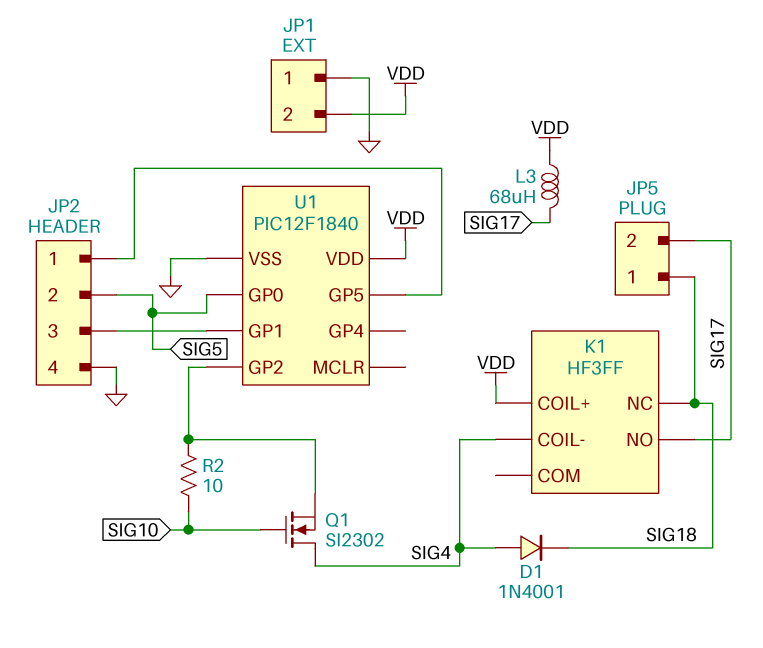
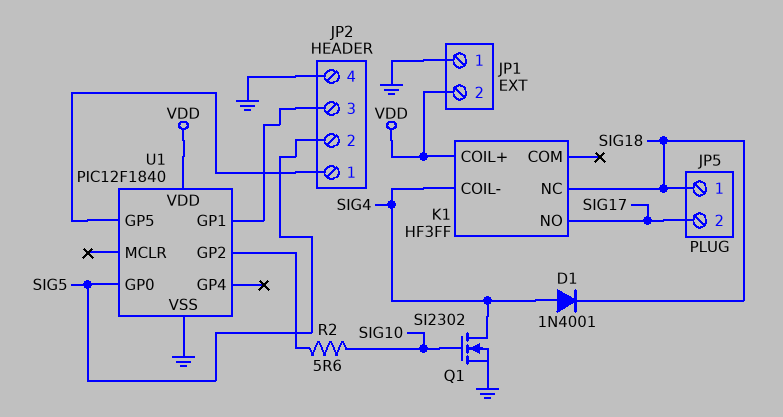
L3: 68uH (SIG17, VDD) -> none
Q1: NMOS SI2302 (G SIG10, D SIG4, S U1/GP2) -> NMOS SI2302 (G SIG10, D SIG4, S GND)
R2: 10 (SIG10, U1/GP2) -> 5.6 (SIG10, U1/GP2)

